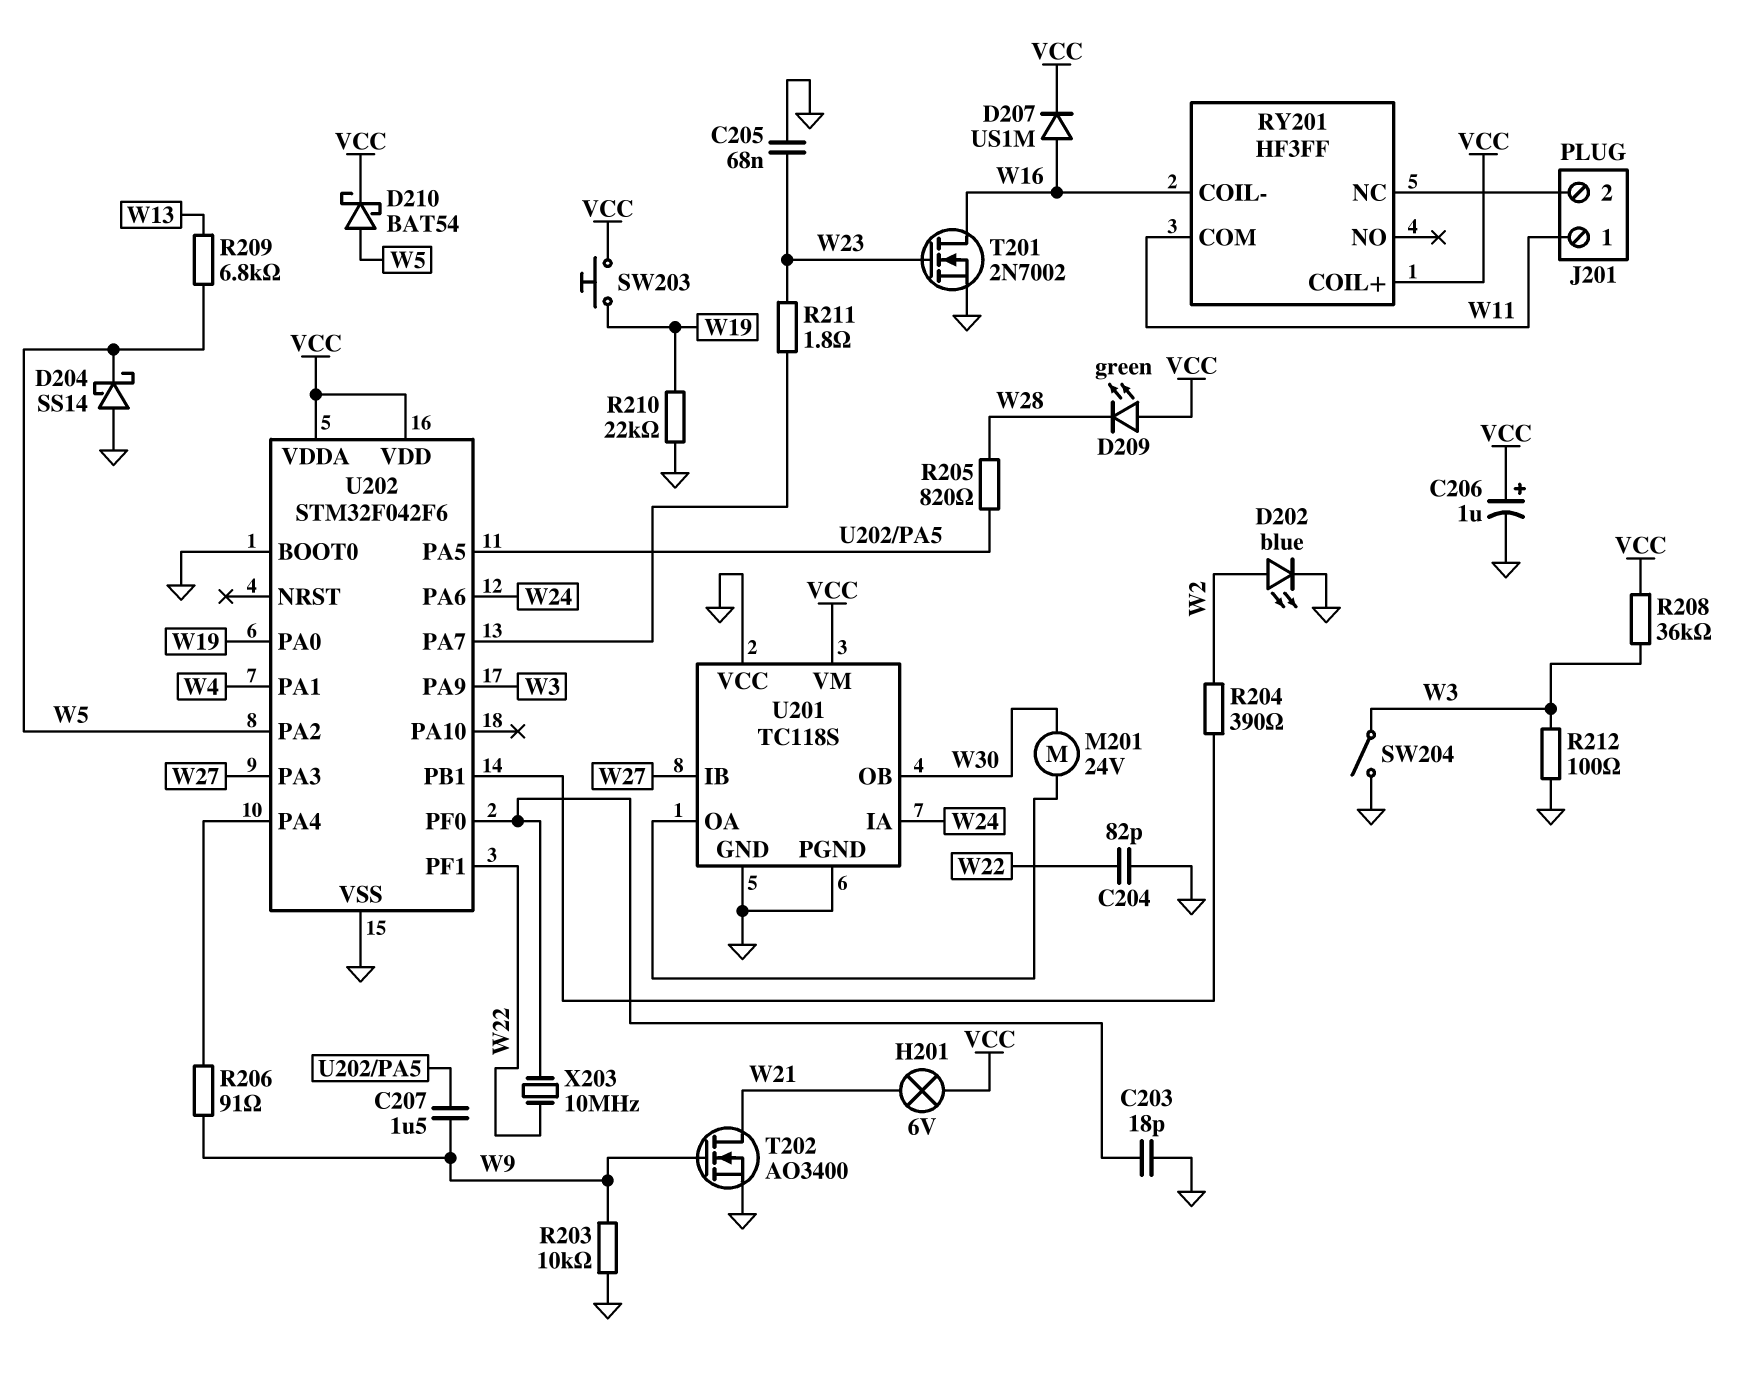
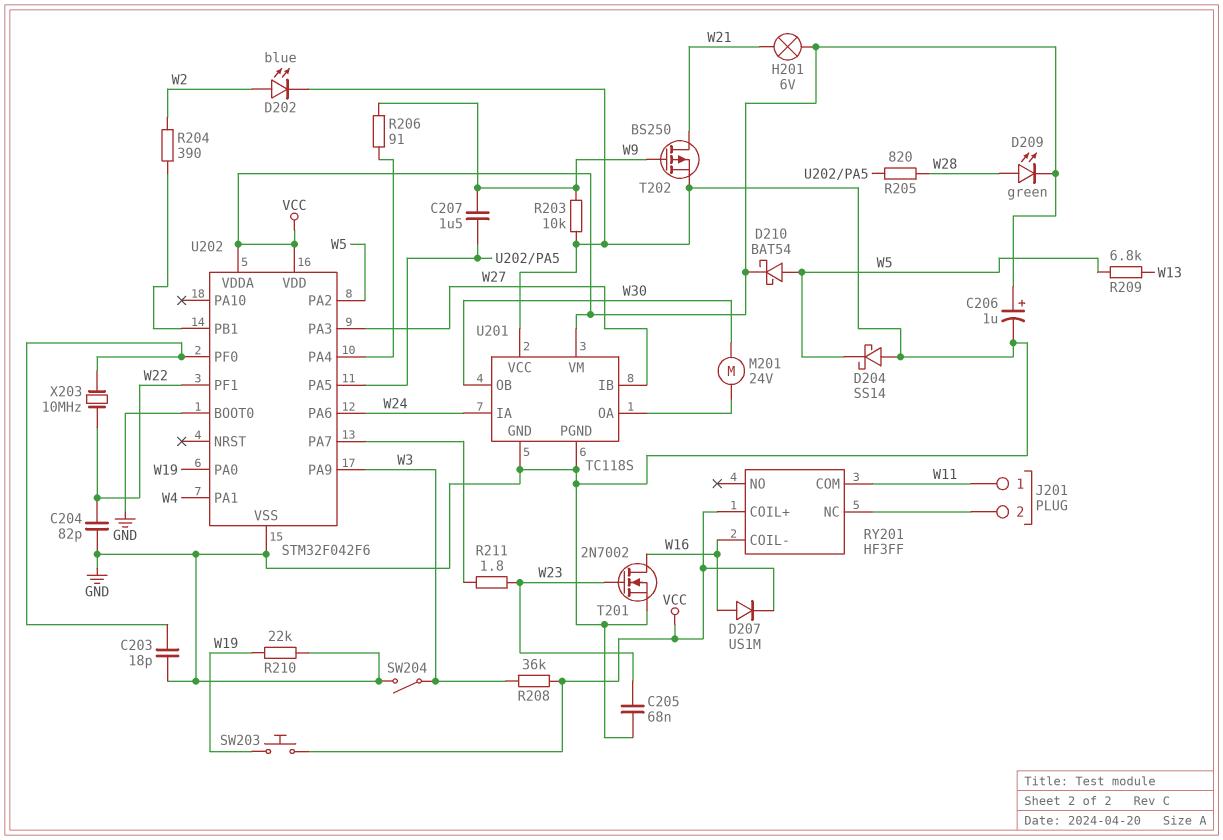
D209: LED green (A VCC, K W28) -> LED green (A W28, K VCC)
R212: 100 (GND, W3) -> none
T202: NMOS AO3400 (G W9, D W21, S GND) -> PMOS BS250 (G W9, D W21, S GND)

